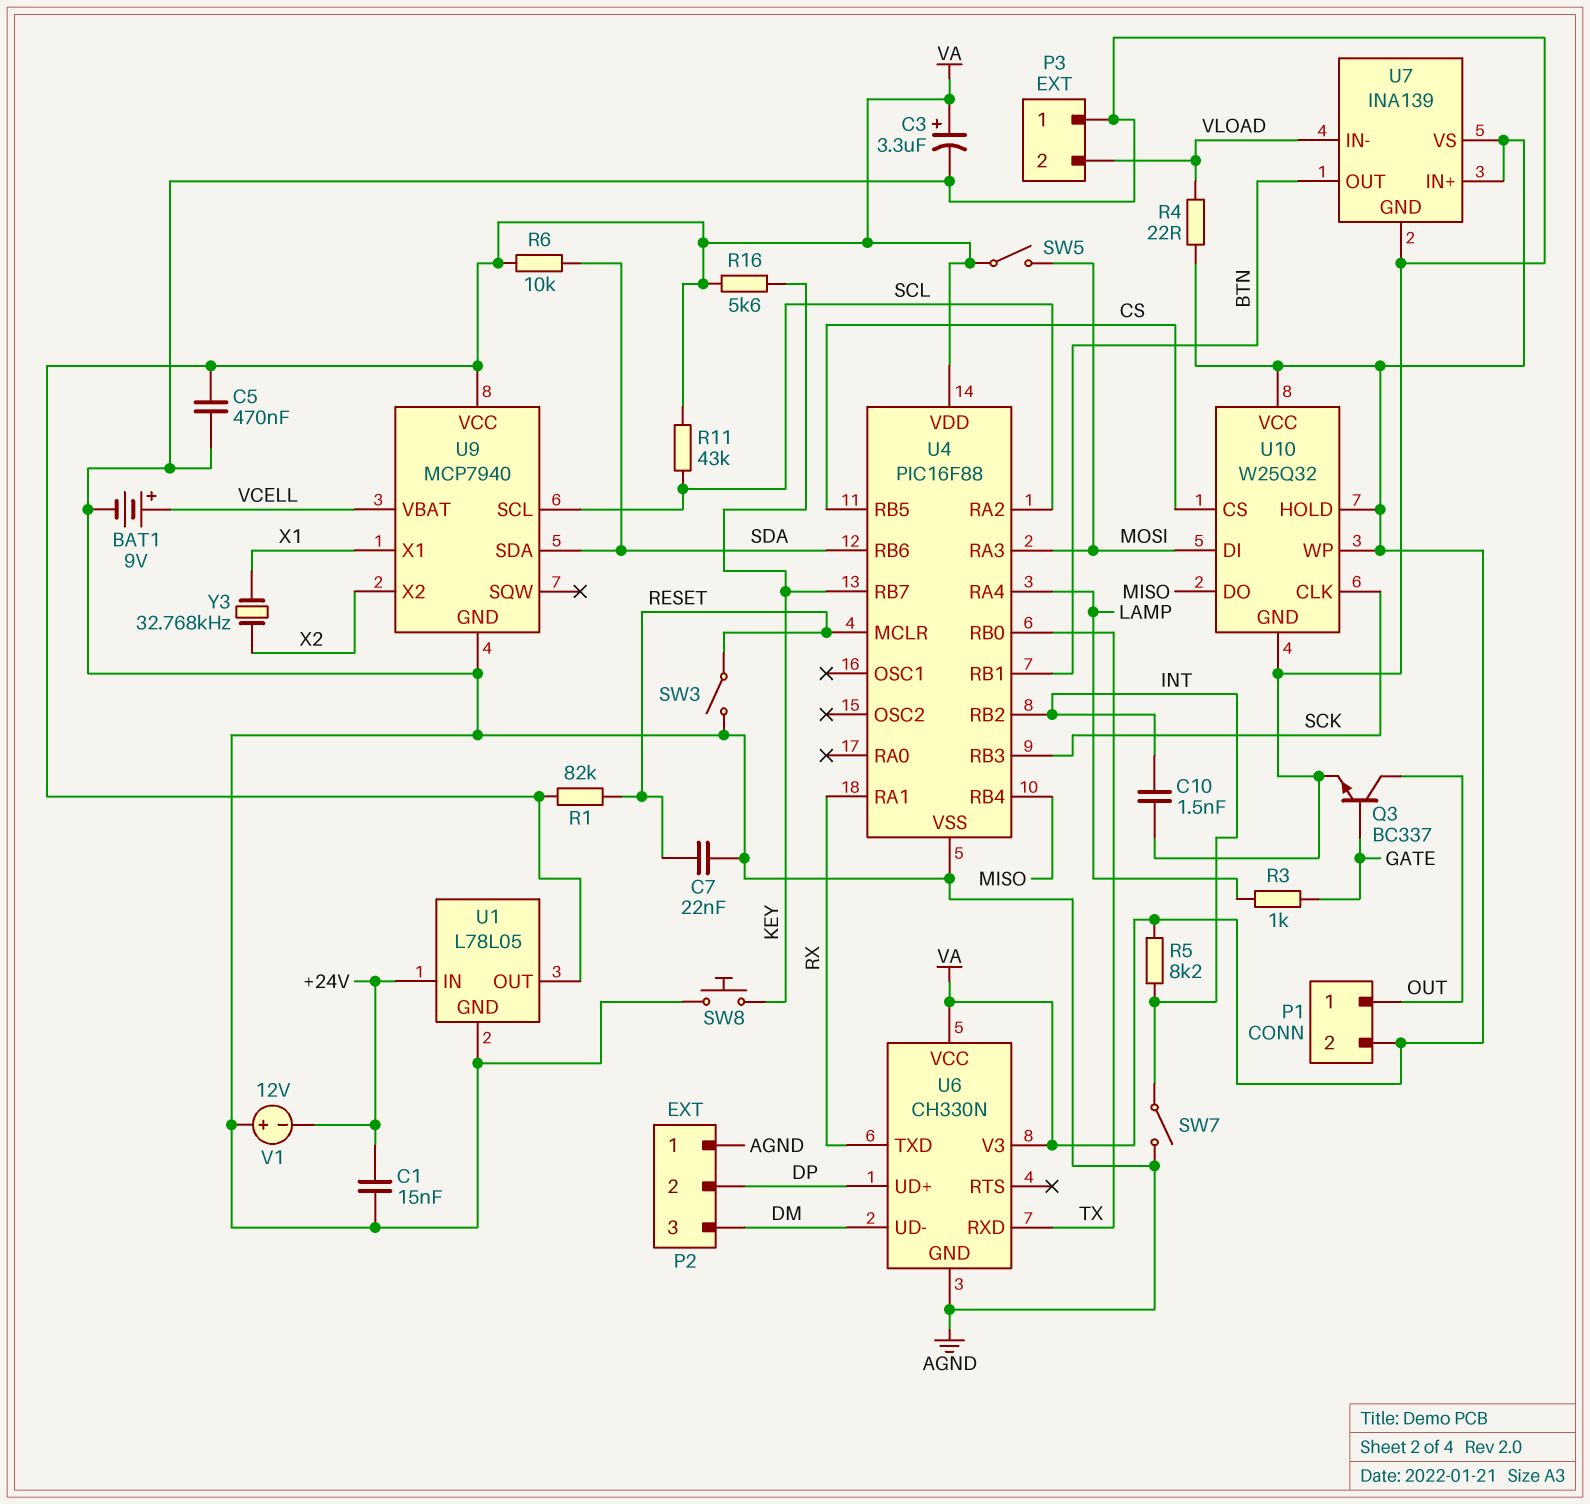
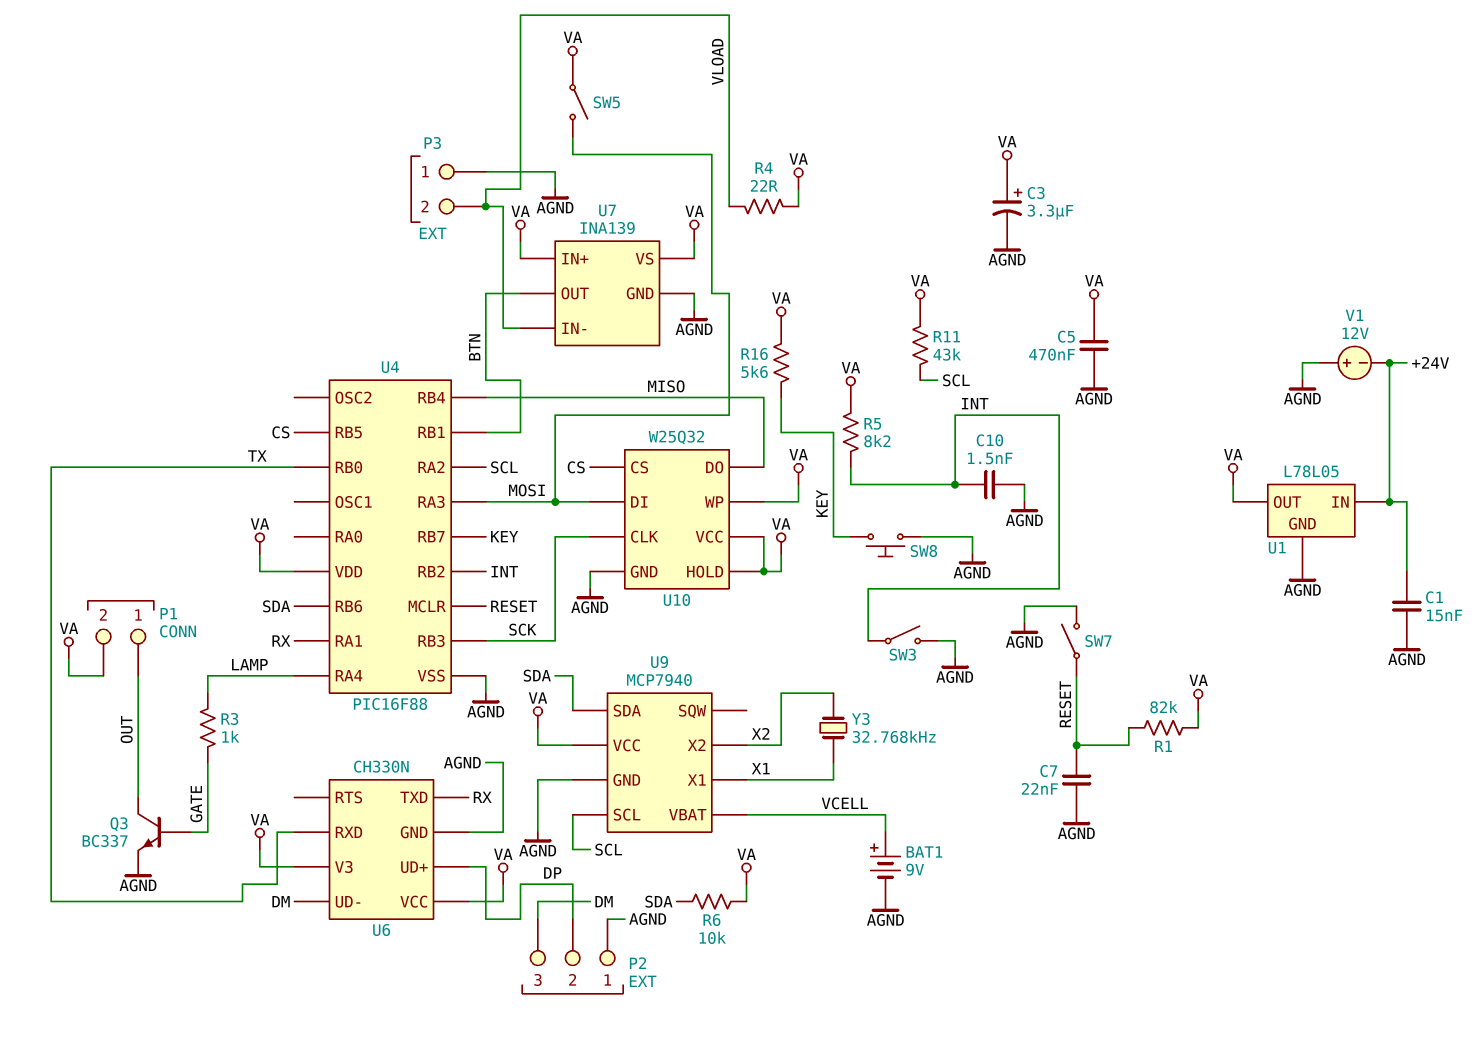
SW3: switch (AGND, RESET) -> switch (AGND, INT)
SW7: switch (AGND, INT) -> switch (AGND, RESET)

